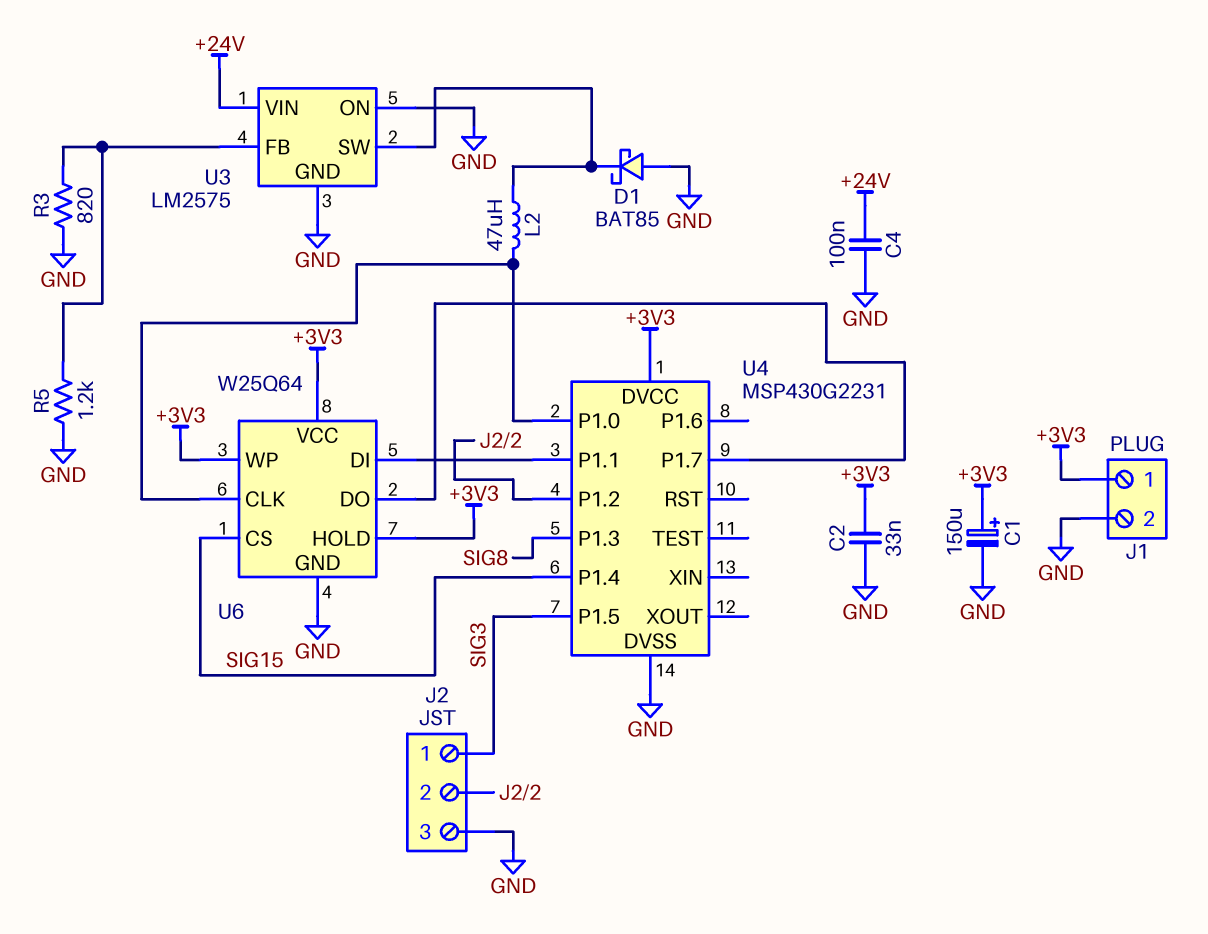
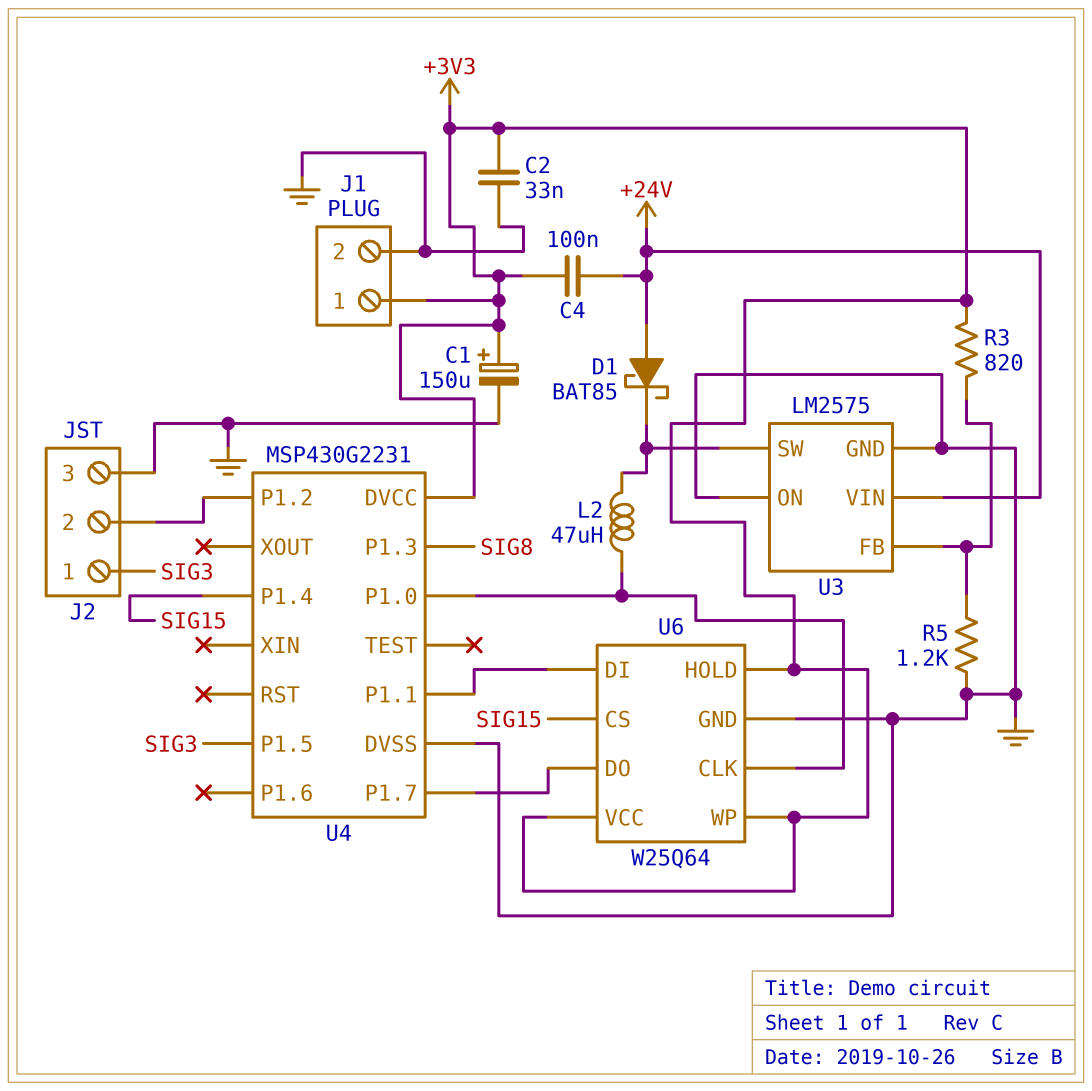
C4: 100nF (+24V, GND) -> 100nF (+3V3, +24V)
D1: schottky BAT85 (A GND, K U3/SW) -> schottky BAT85 (A +24V, K U3/SW)
R3: 820 (GND, U3/FB) -> 820 (+3V3, U3/FB)

